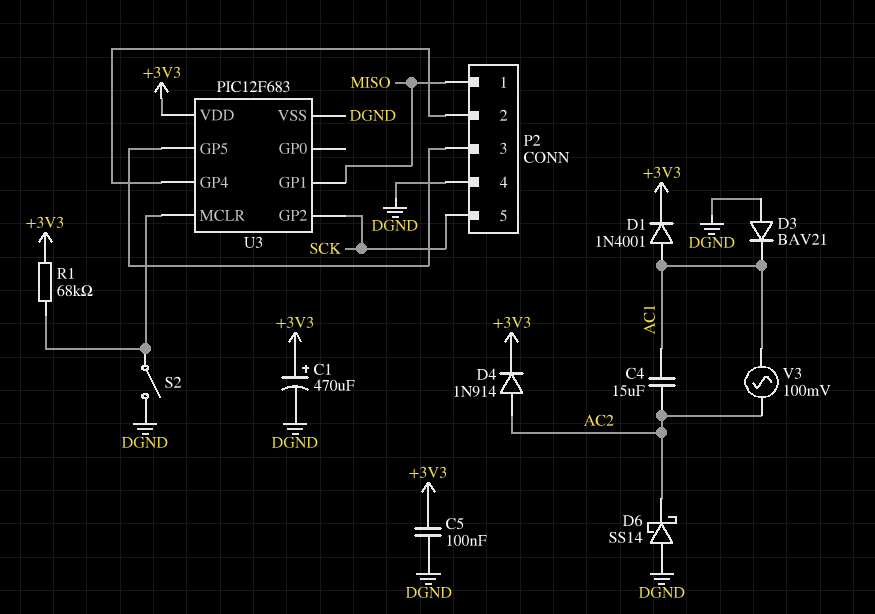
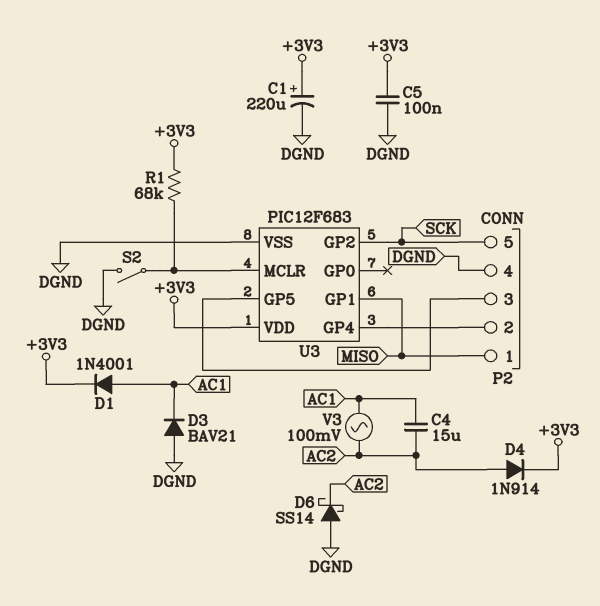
C1: 470uF (plus +3V3, minus DGND) -> 220uF (plus +3V3, minus DGND)

